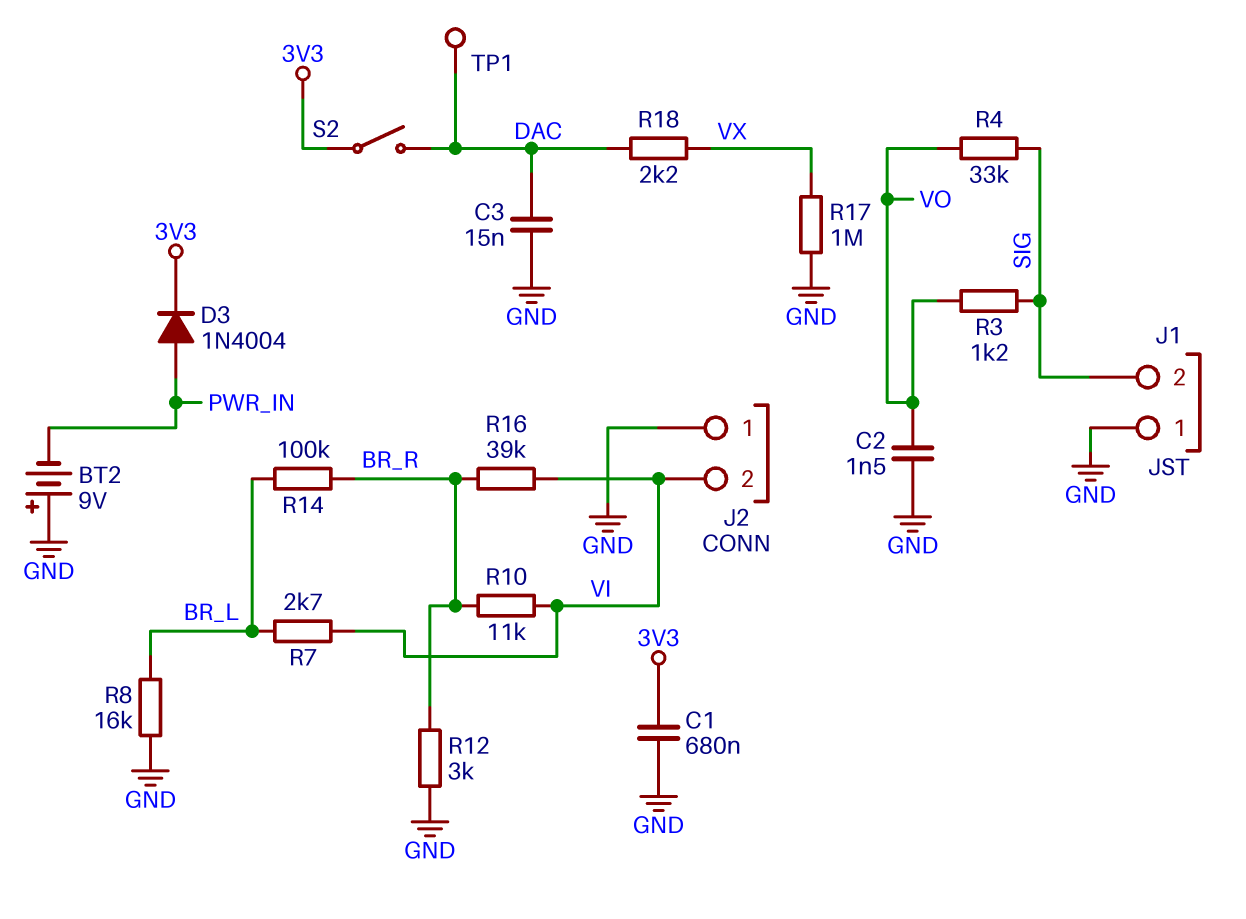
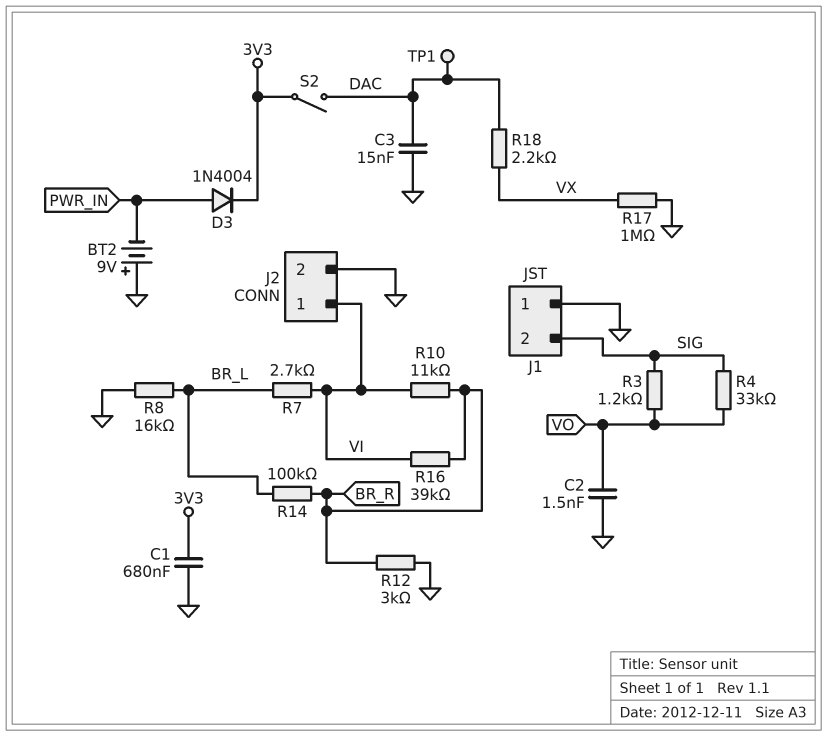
J2 pin 1: GND -> VI
J2 pin 2: VI -> GND

